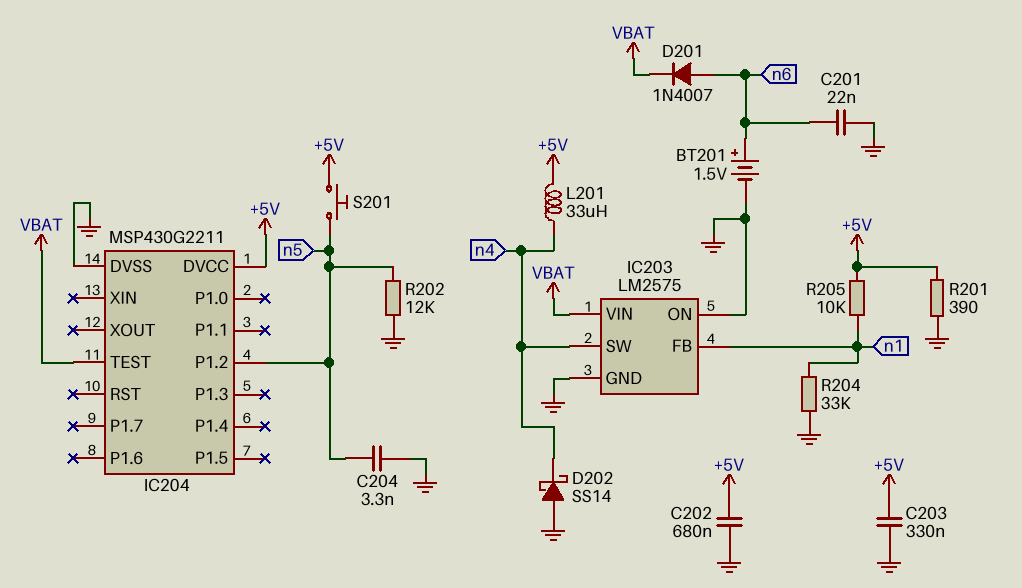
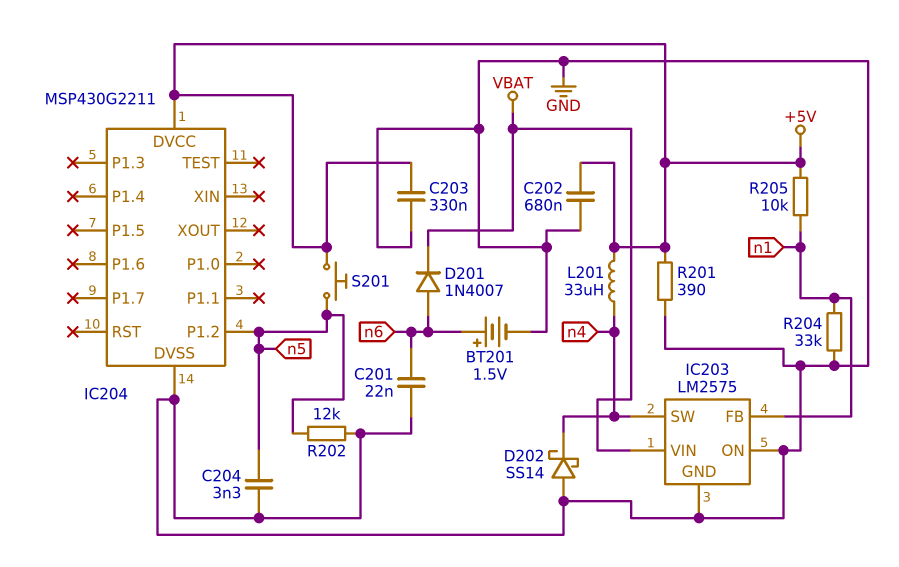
IC204 pin TEST: VBAT -> none

